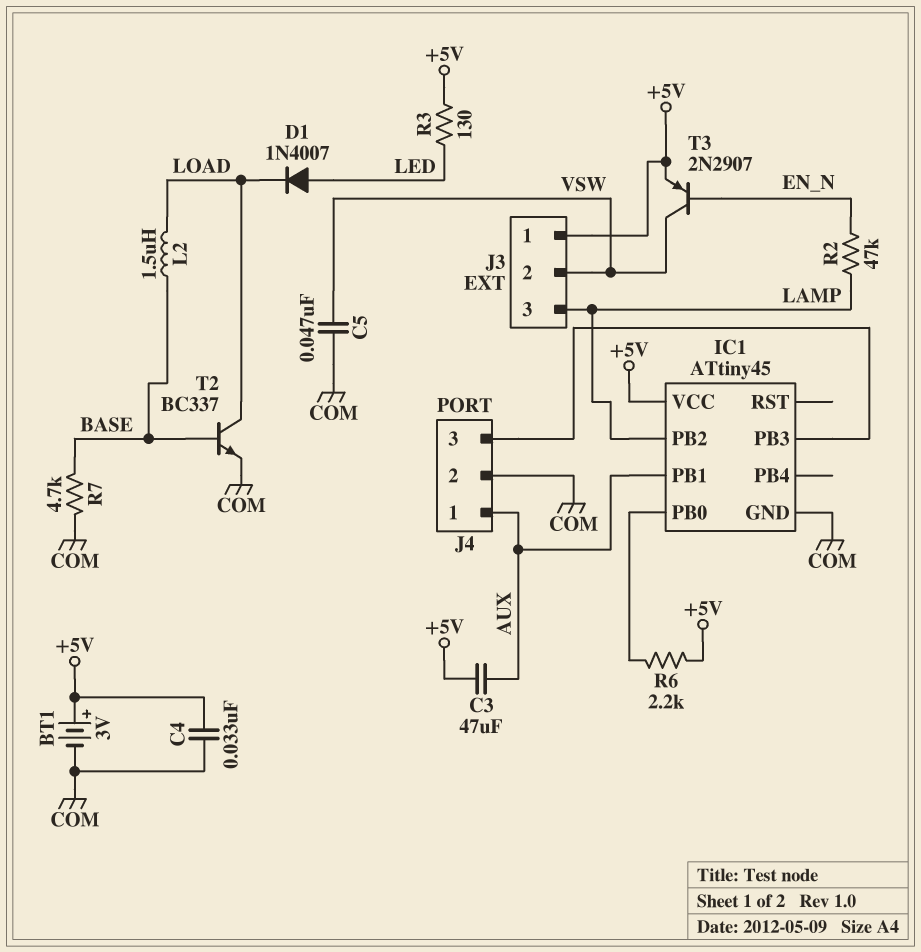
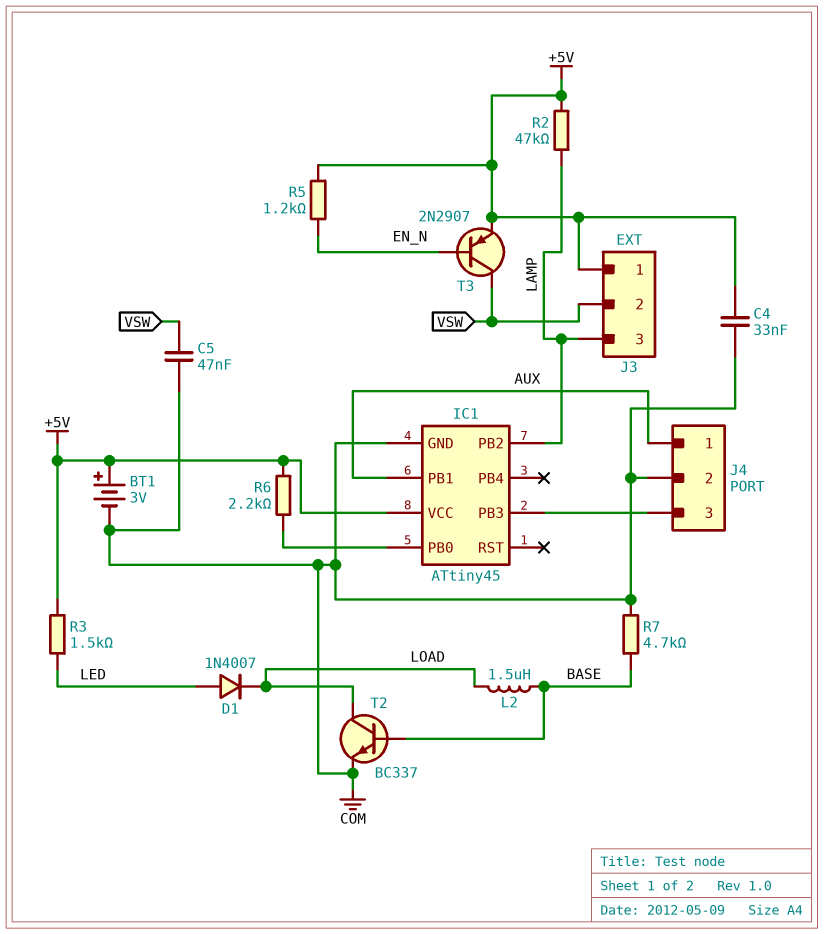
C3: 47uF (+5V, AUX) -> none
R2: 47k (EN_N, LAMP) -> 47k (+5V, LAMP)
R3: 130 (+5V, LED) -> 1.5k (+5V, LED)
R5: none -> 1.2k (+5V, EN_N)

